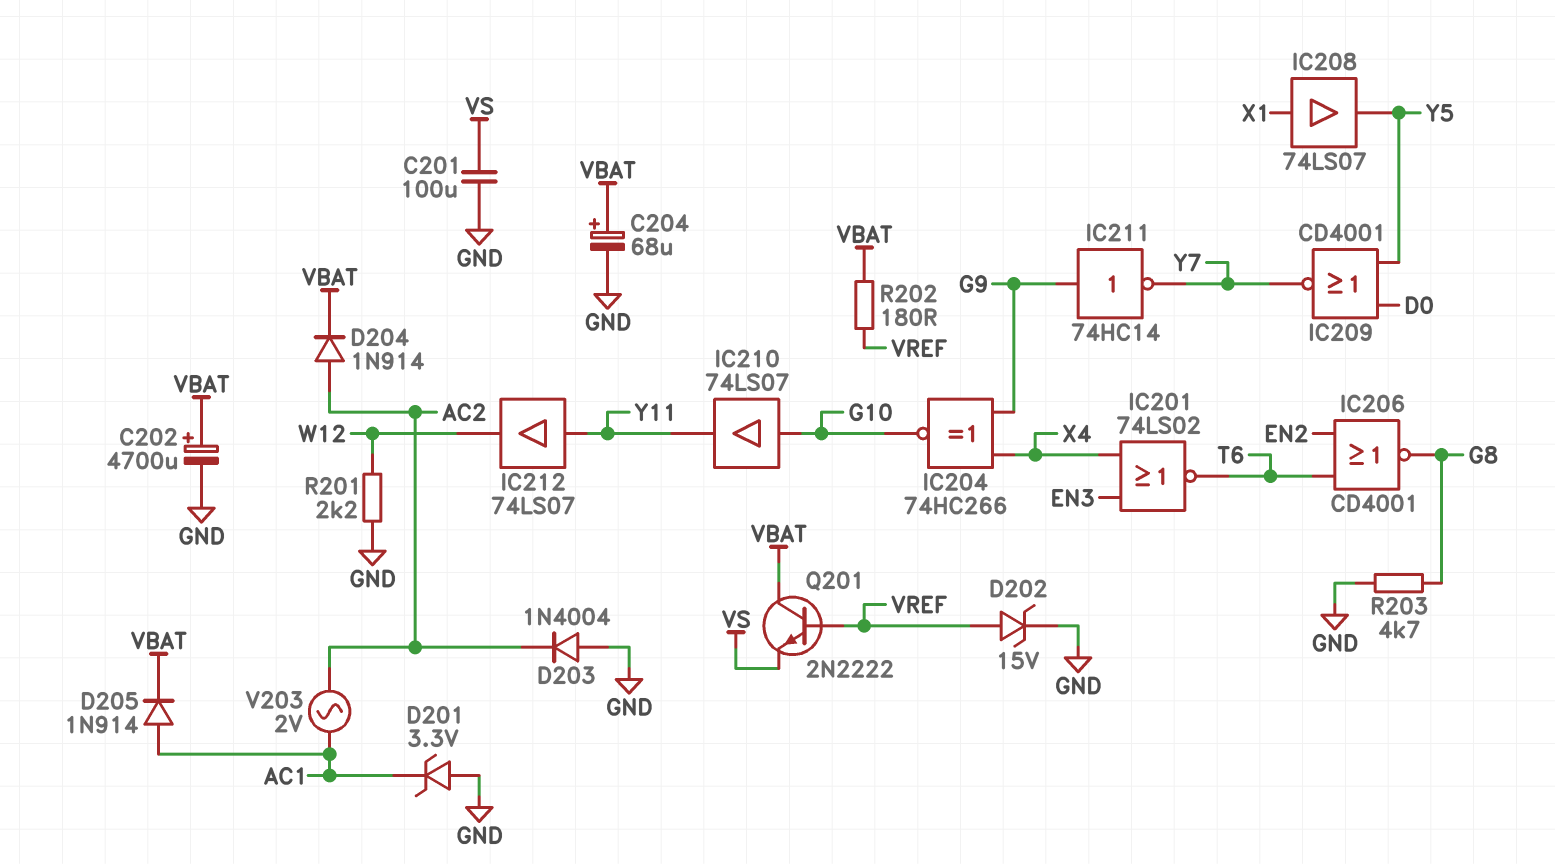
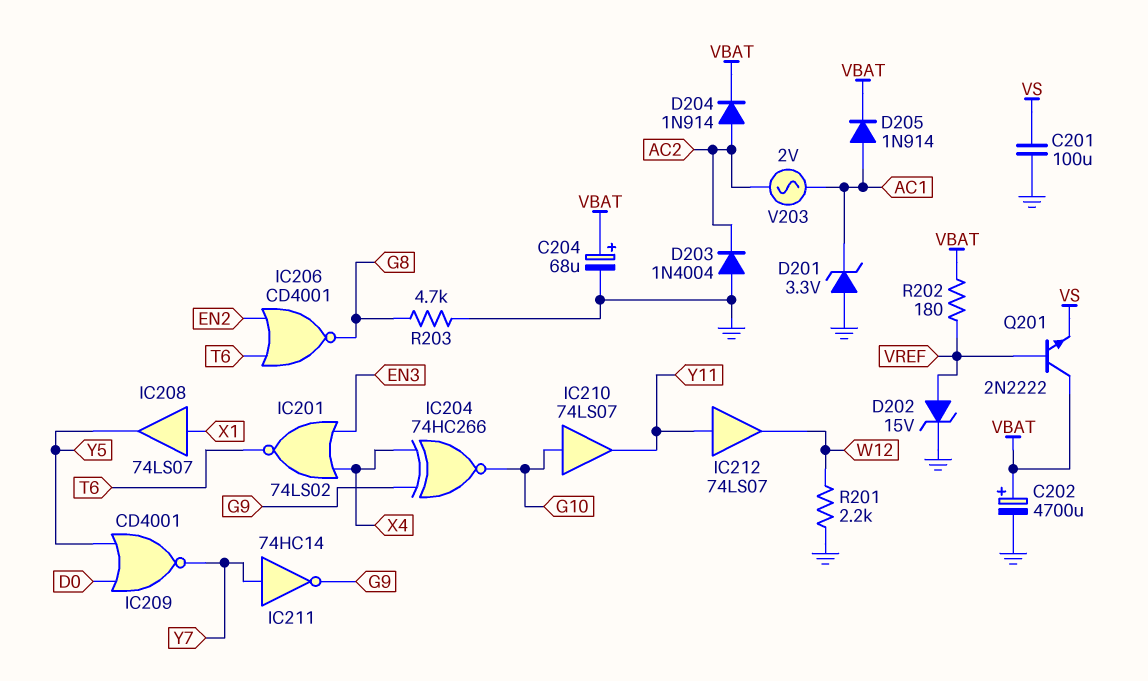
IC211: NOT 74HC14 (in G9, out Y7) -> NOT 74HC14 (in Y7, out G9)

